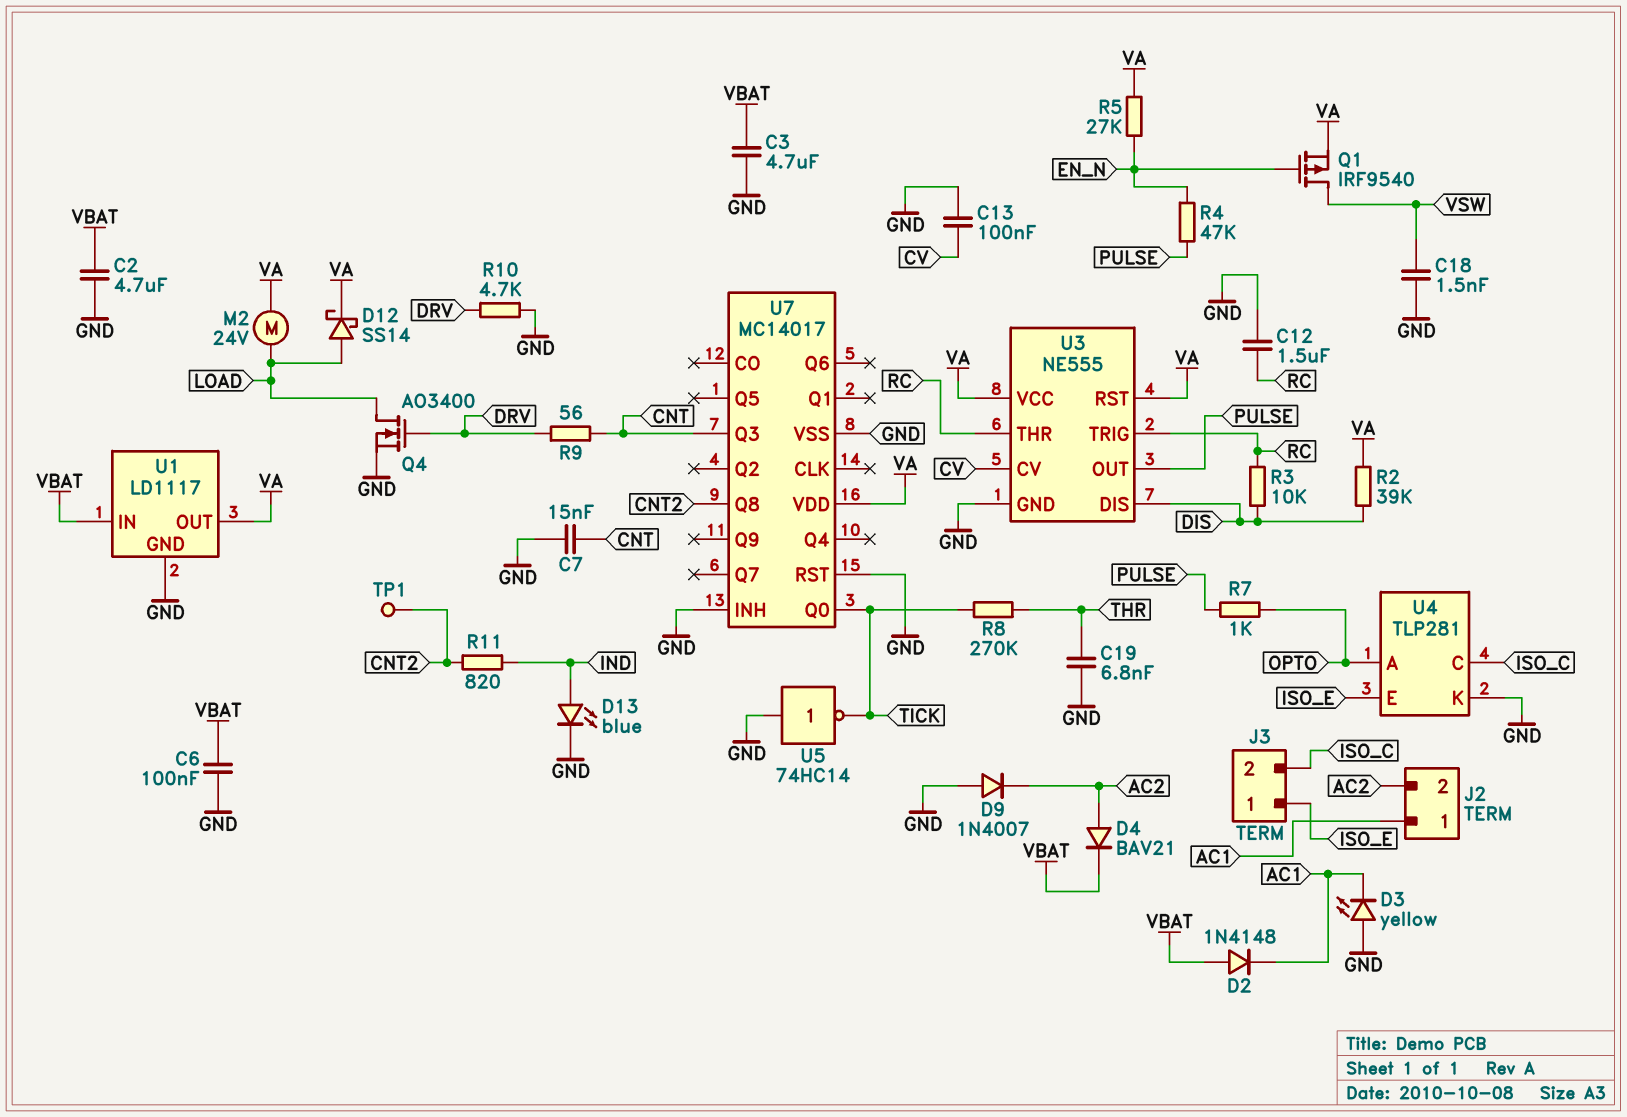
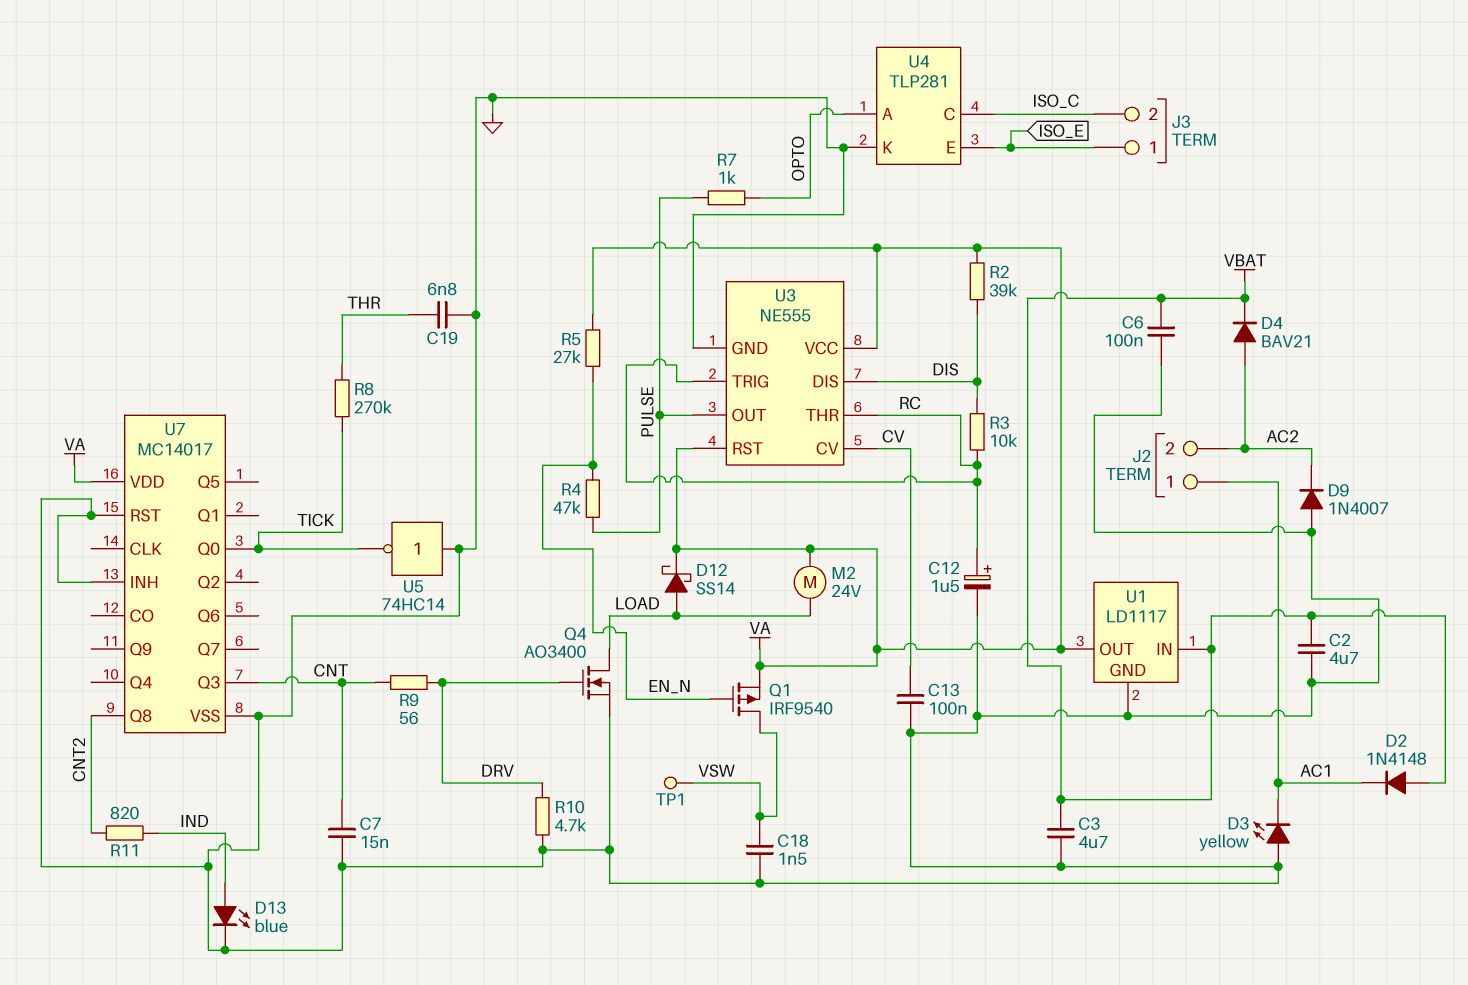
C12: 1.5uF (GND, RC) -> 1.5uF (plus RC, minus GND)
TP1: test point (CNT2) -> test point (VSW)

